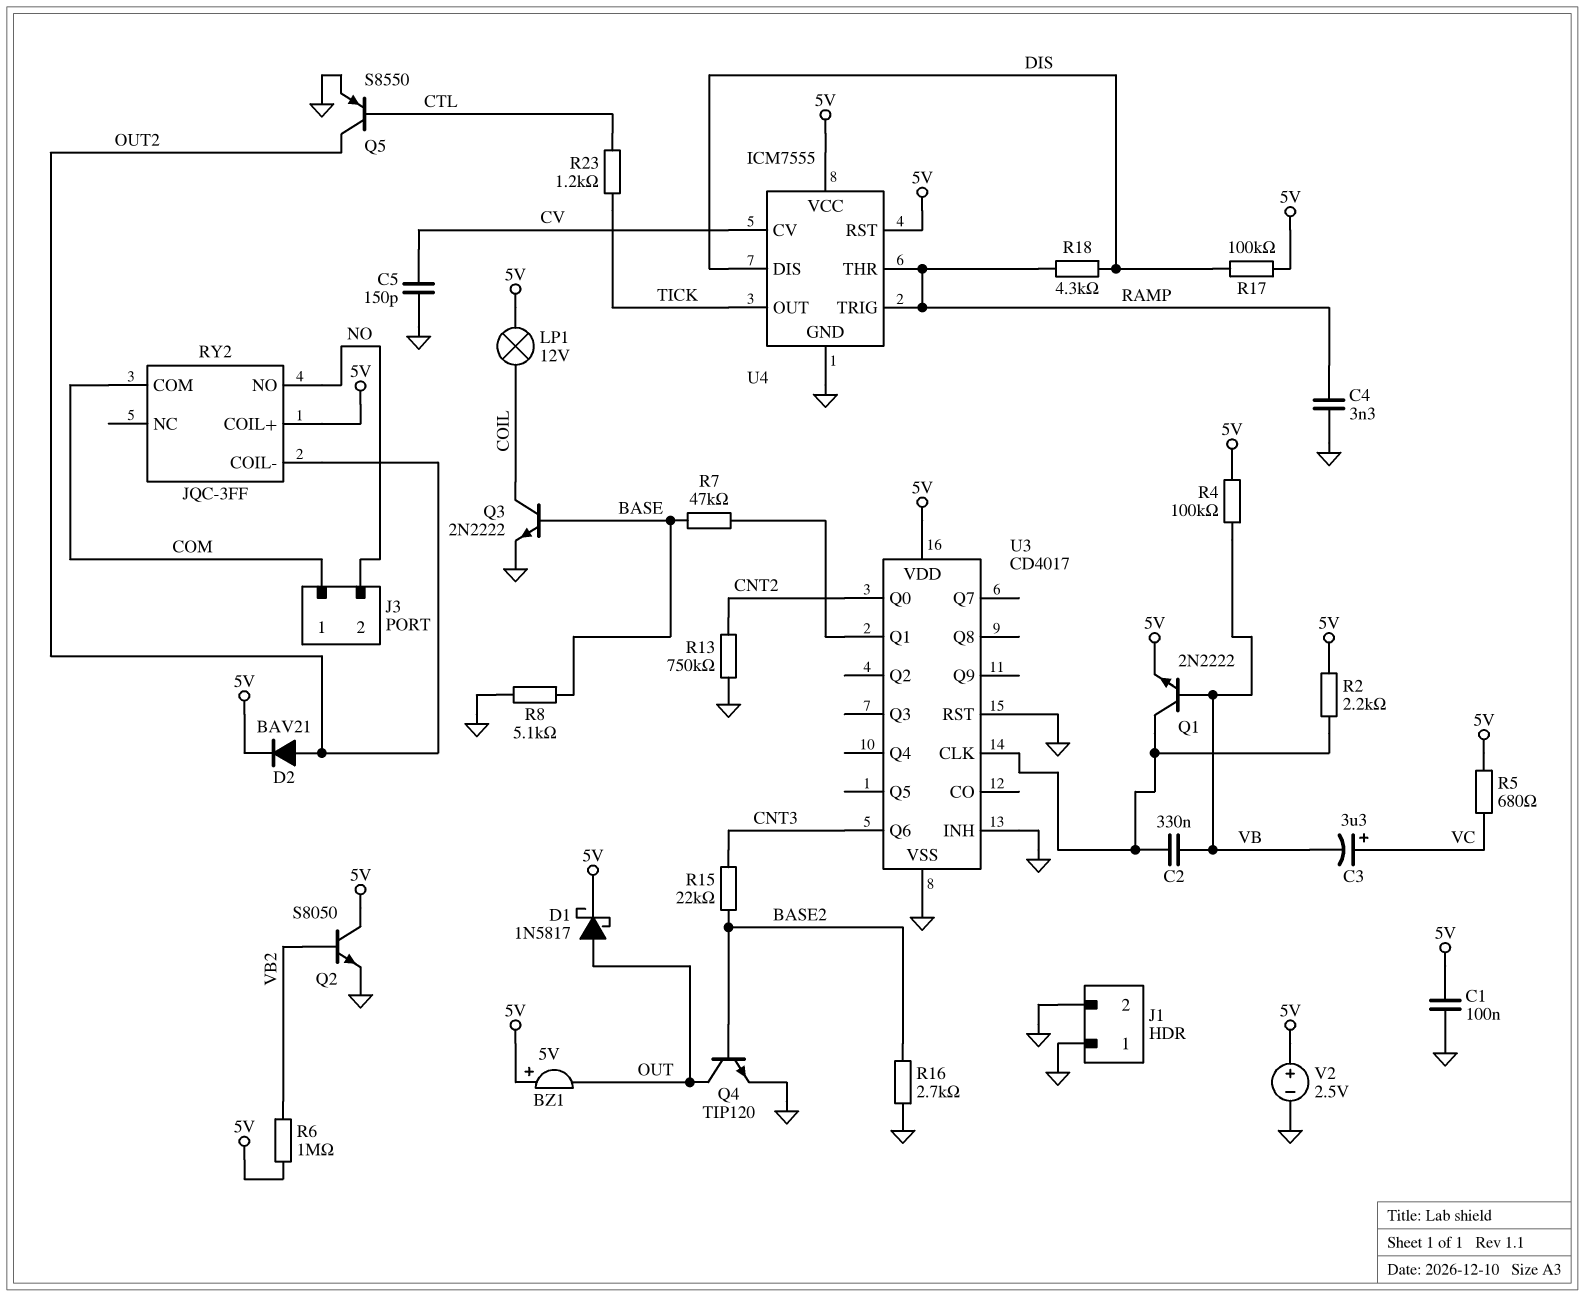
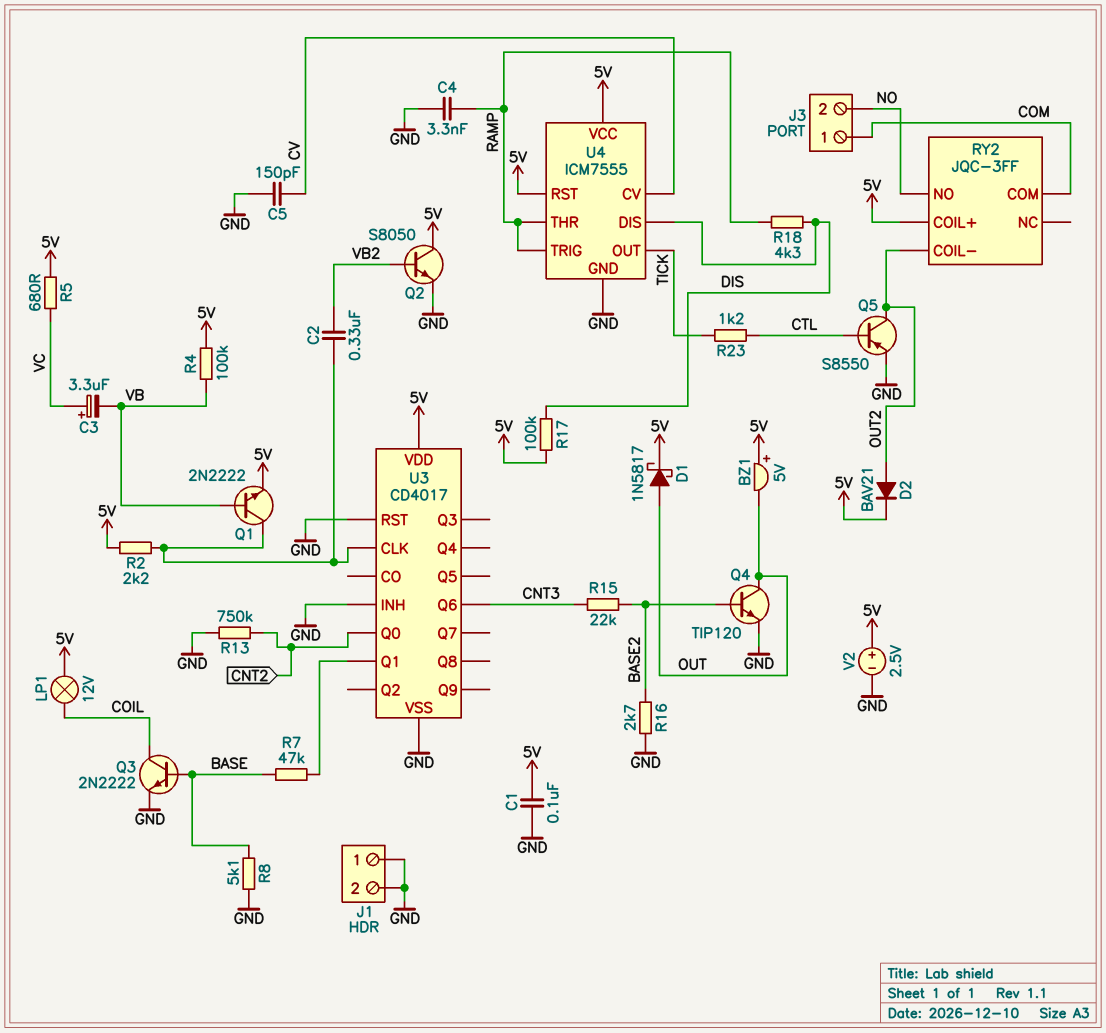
C2: 330nF (U3/CLK, VB) -> 330nF (U3/CLK, VB2)
R6: 1M (5V, VB2) -> none

